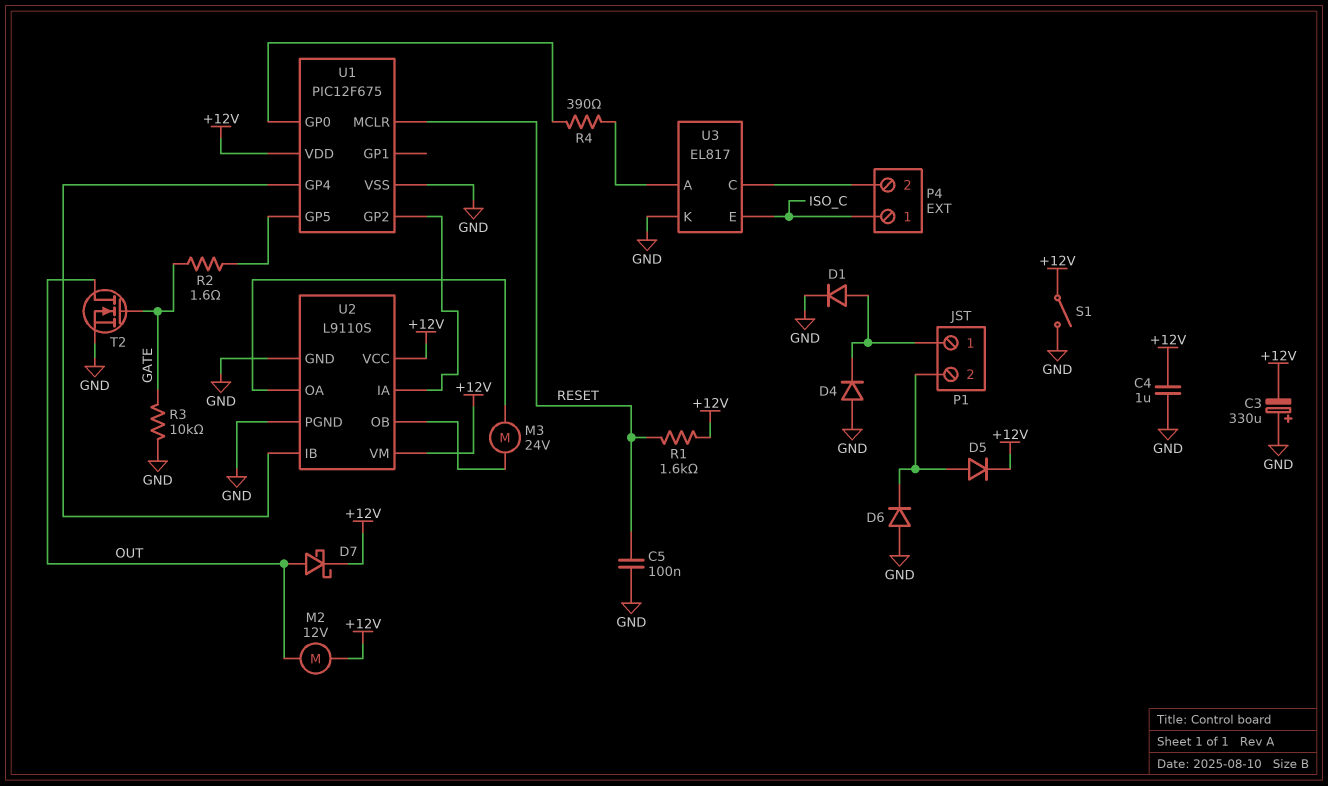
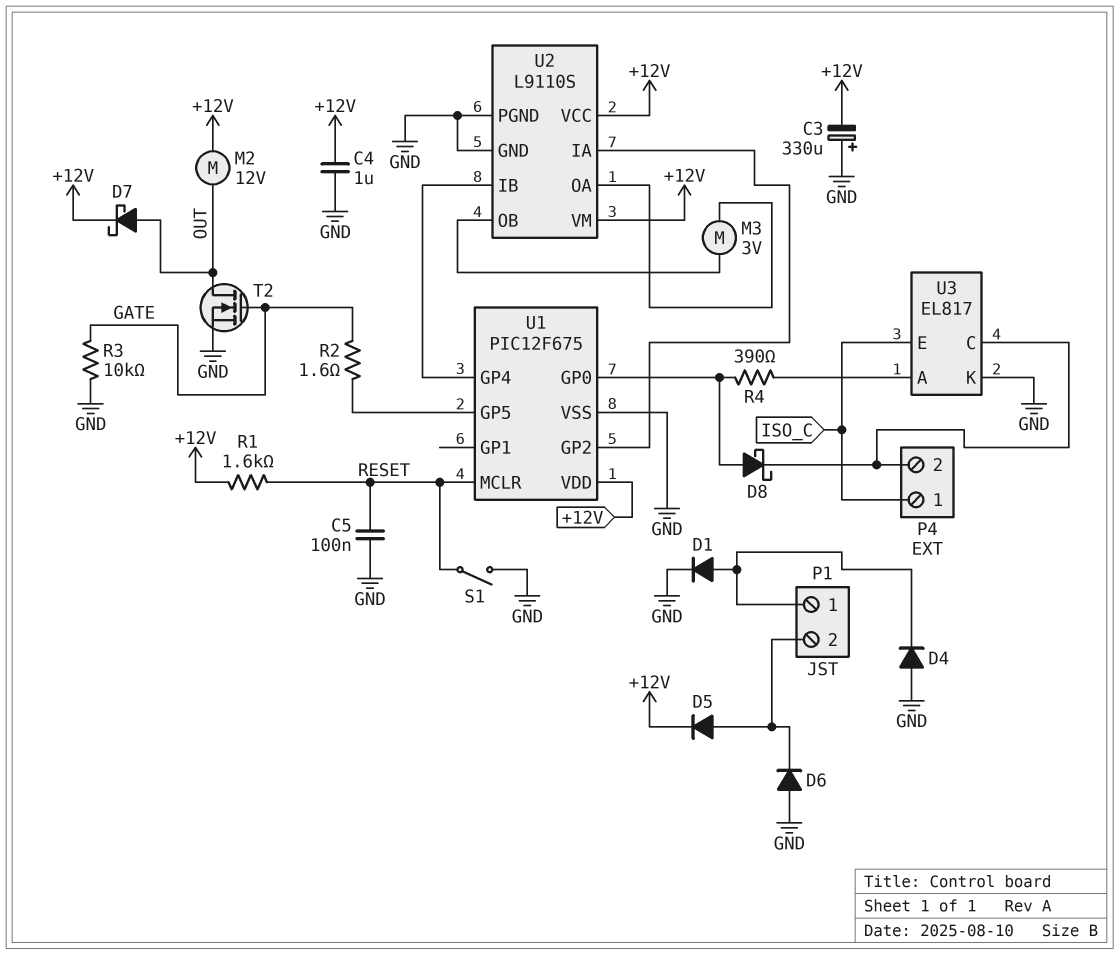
D8: none -> schottky (A U1/GP0, K P4/2)
M3: motor 24V (U2/OA, U2/OB) -> motor 3V (U2/OA, U2/OB)
S1: switch (+12V, GND) -> switch (GND, RESET)

